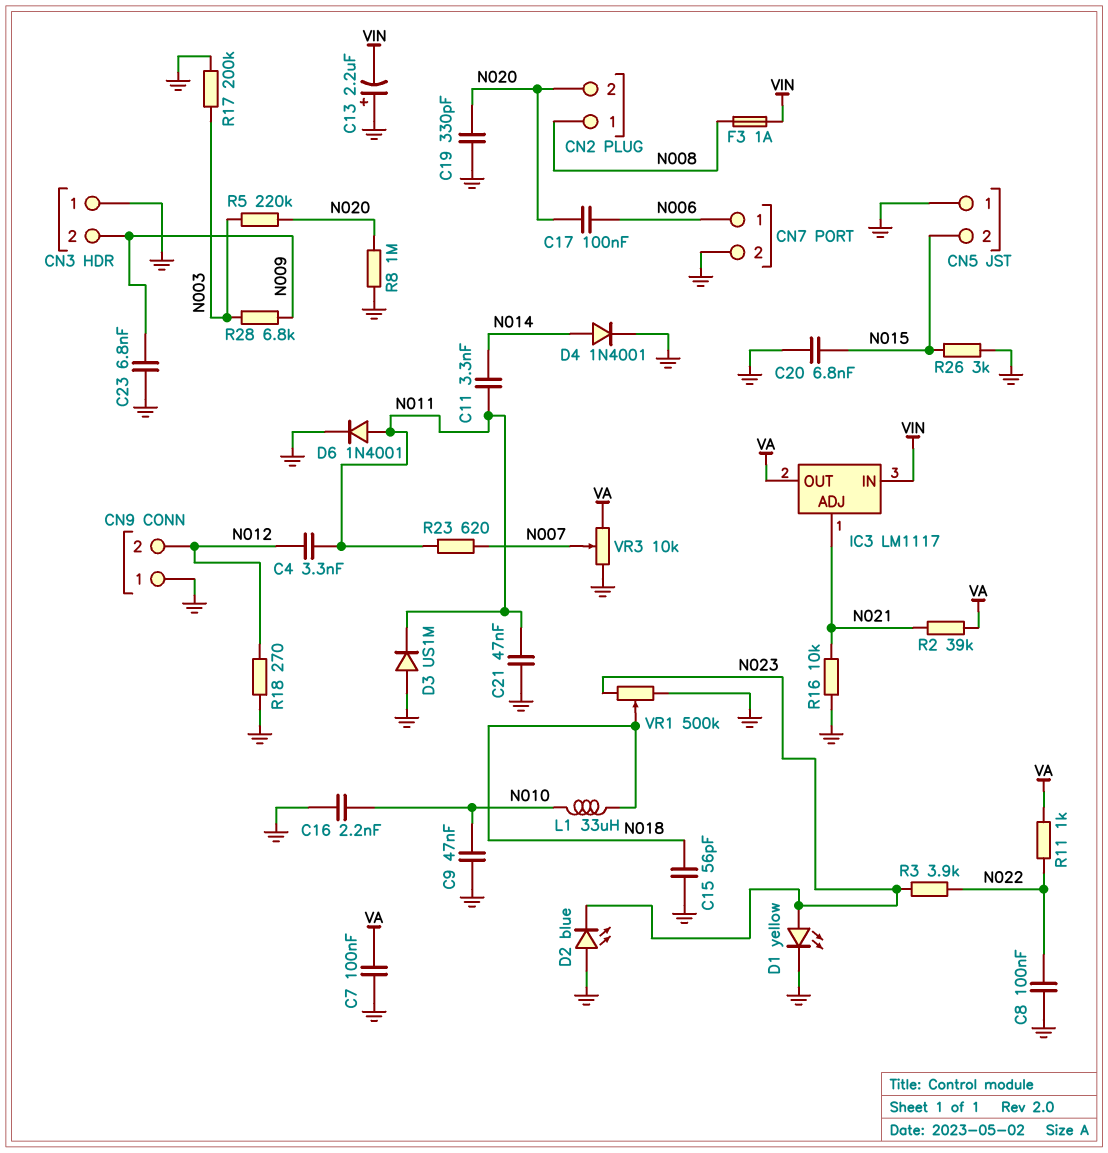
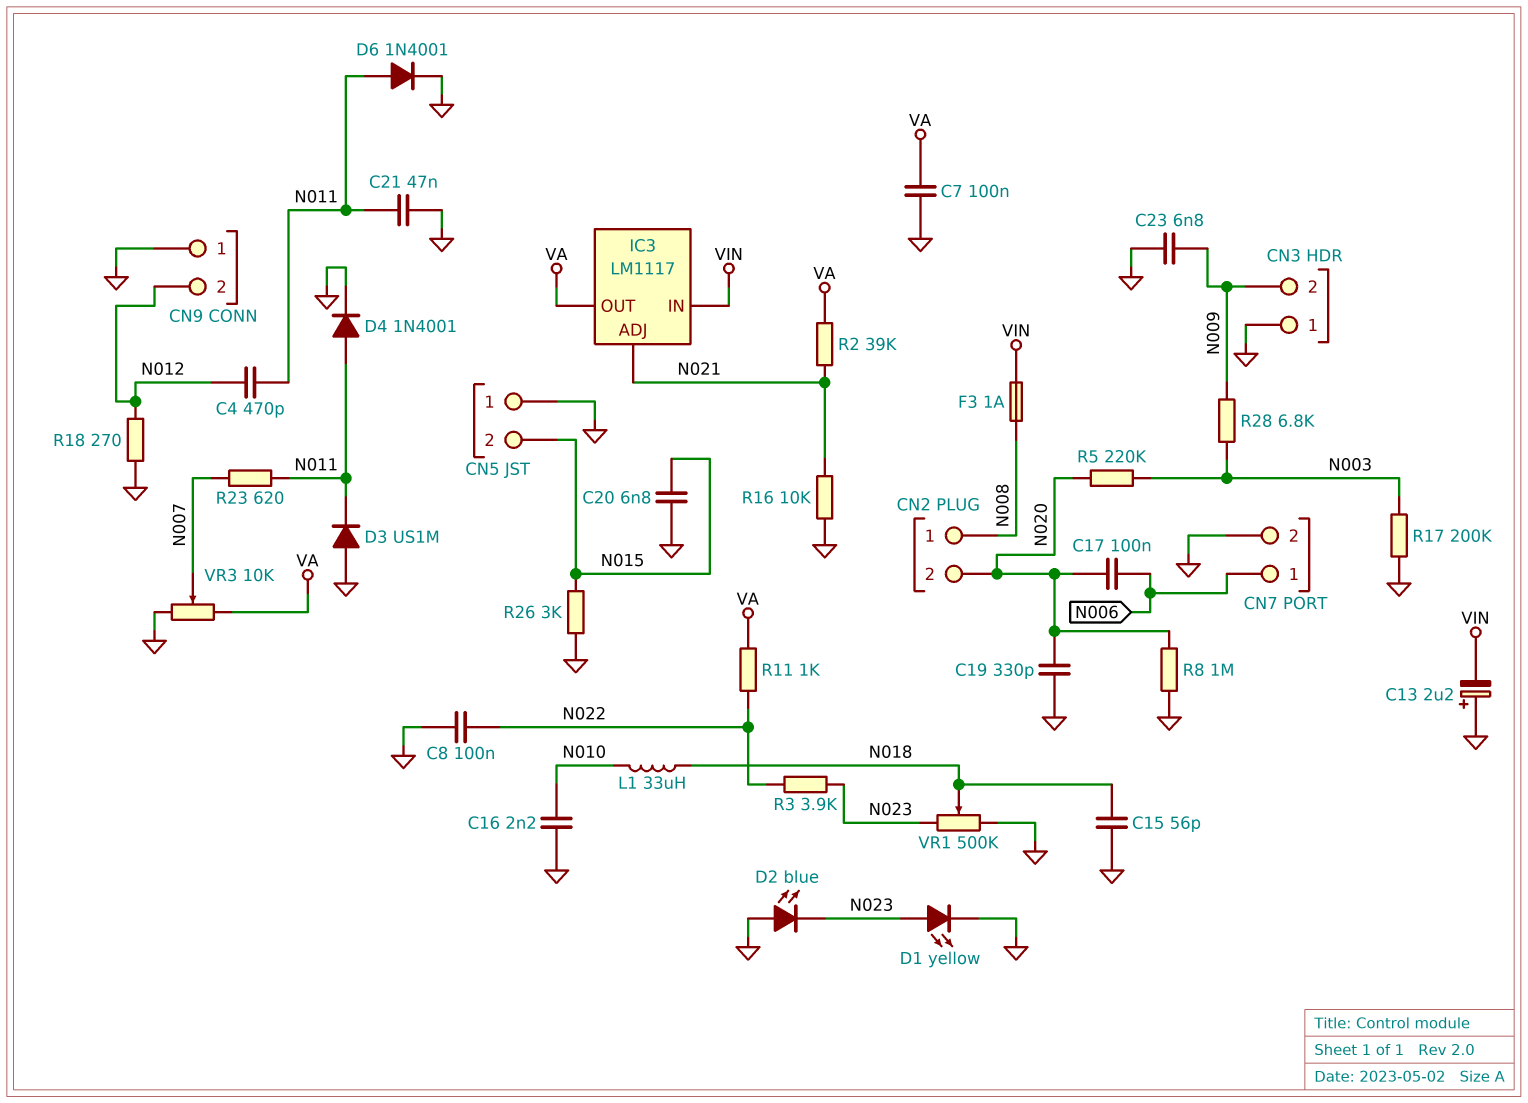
C4: 3.3nF (N011, N012) -> 470pF (N011, N012)
C9: 47nF (GND, N010) -> none
C11: 3.3nF (N011, N014) -> none
D4: diode 1N4001 (A N014, K GND) -> diode 1N4001 (A N011, K GND)

